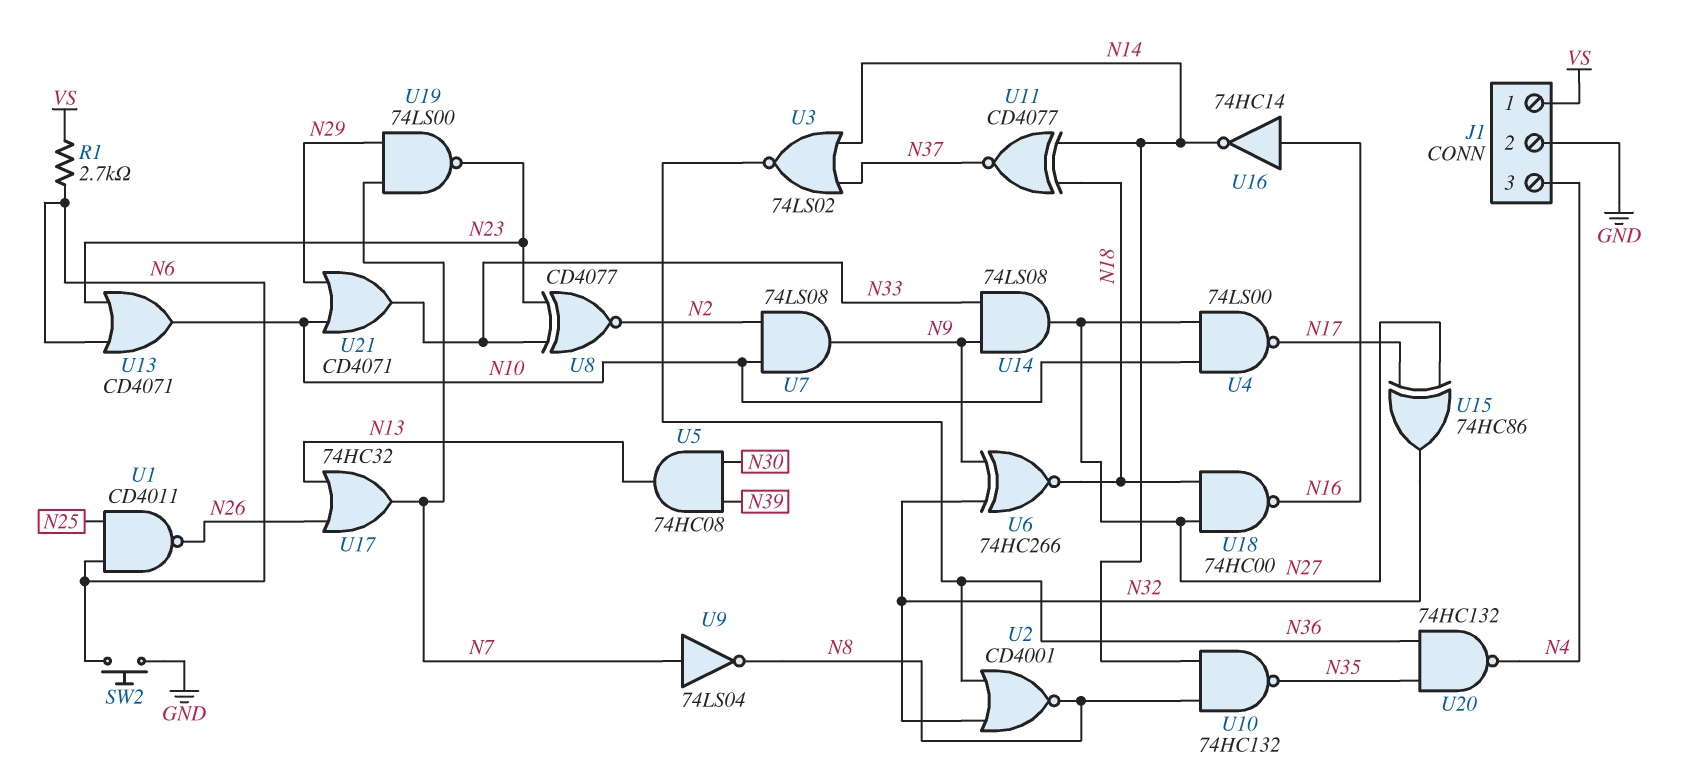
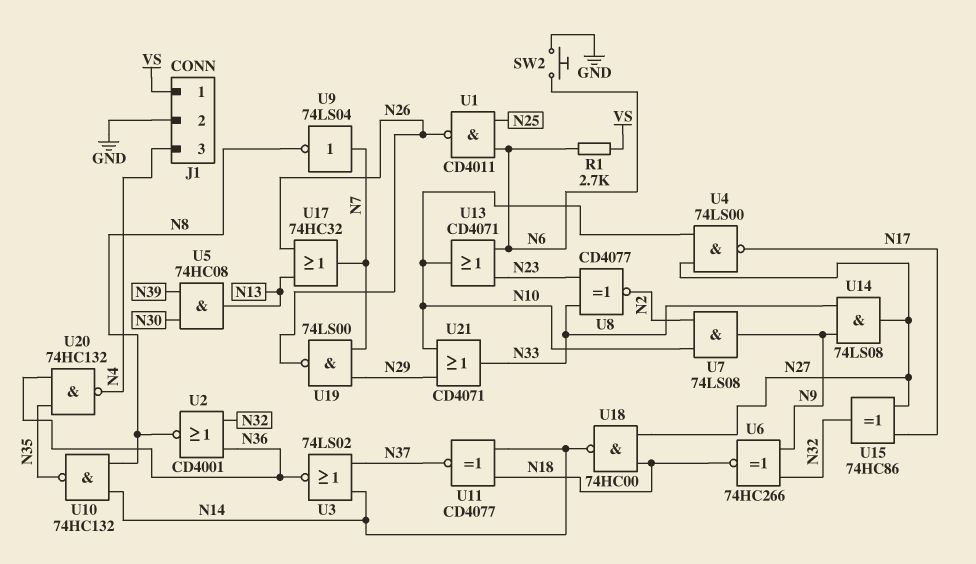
U16: NOT 74HC14 (in N16, out N14) -> none
U18: NAND 74HC00 (in N18, in N27, out N16) -> NAND 74HC00 (in N18, in N27, out N14)
U19: NAND 74LS00 (in N7, in N29, out N23) -> NAND 74LS00 (in N7, in N29, out N26)

